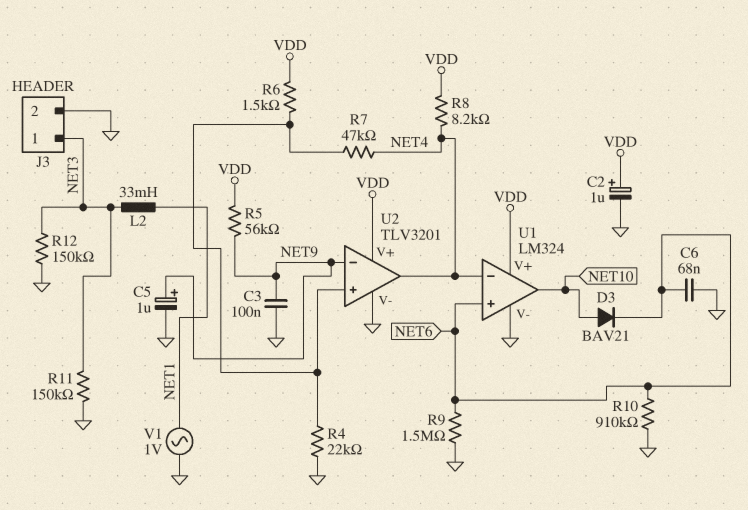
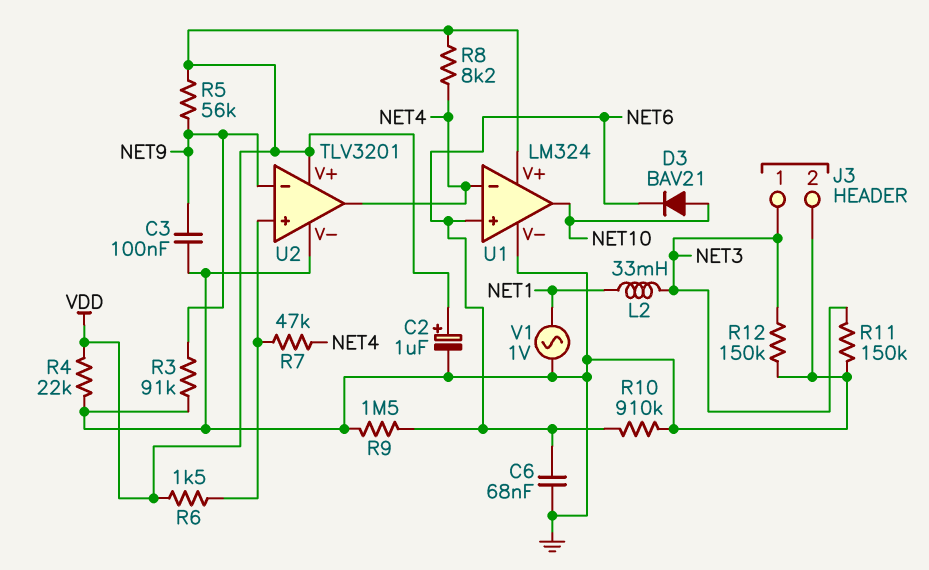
C5: 1uF (plus NET9, minus GND) -> none
R3: none -> 91k (GND, NET9)
R4: 22k (GND, U2/in+) -> 22k (GND, VDD)

